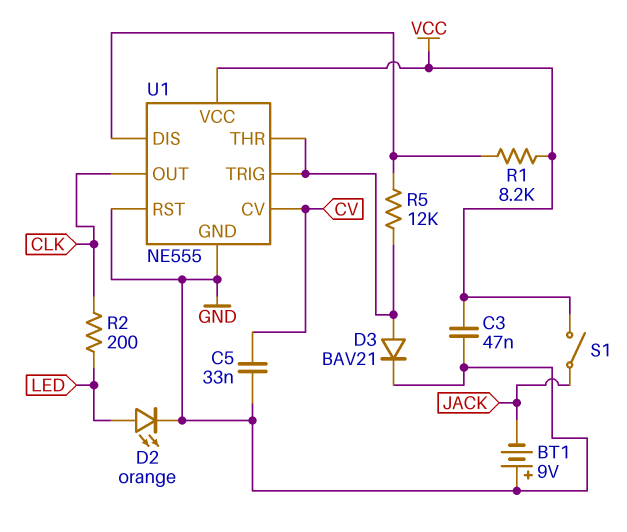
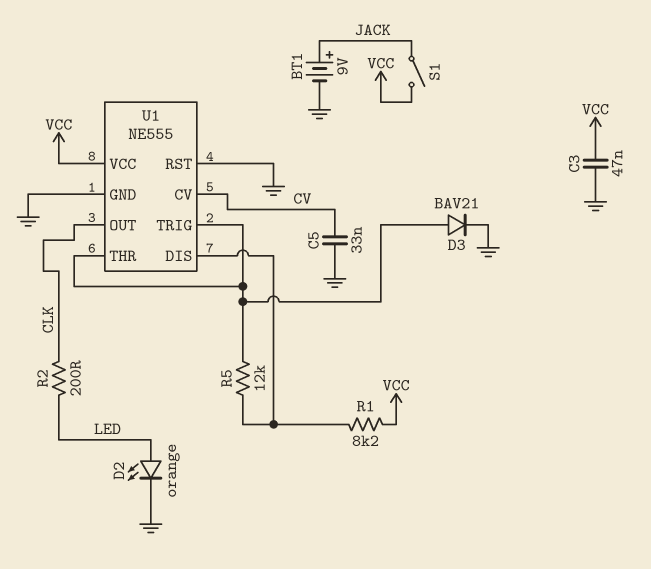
BT1: 9V (plus GND, minus JACK) -> 9V (plus JACK, minus GND)

